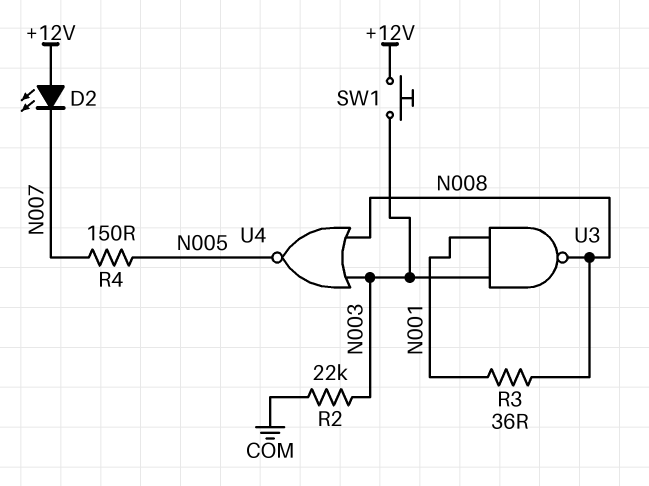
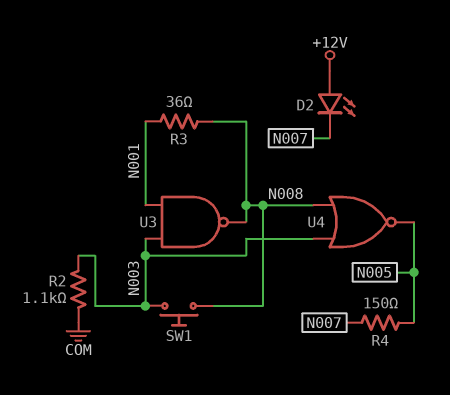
R2: 22k (COM, N003) -> 1.1k (COM, N003)
SW1: button (+12V, N003) -> button (N003, N008)

